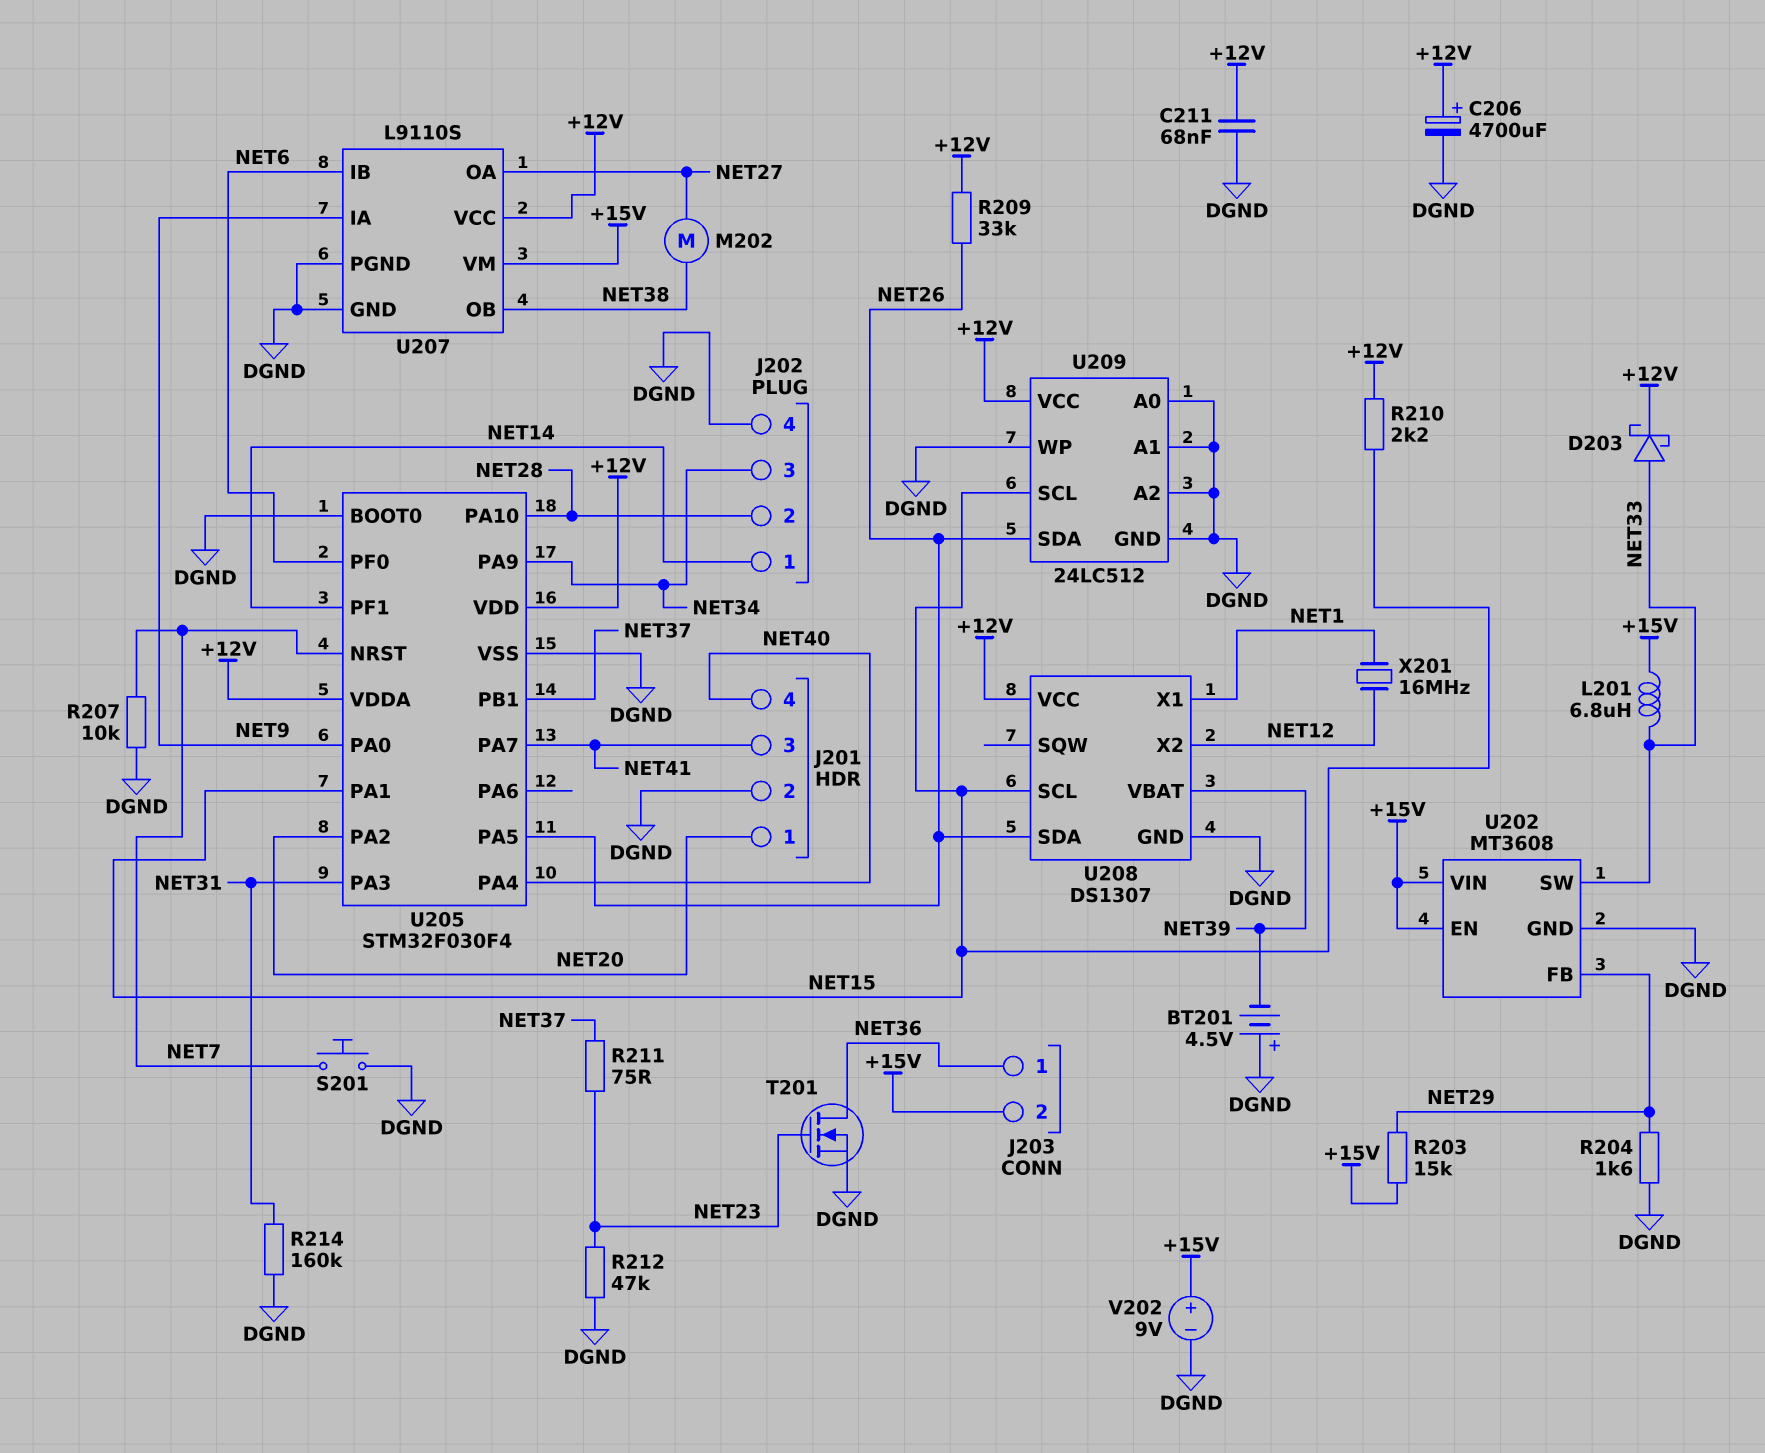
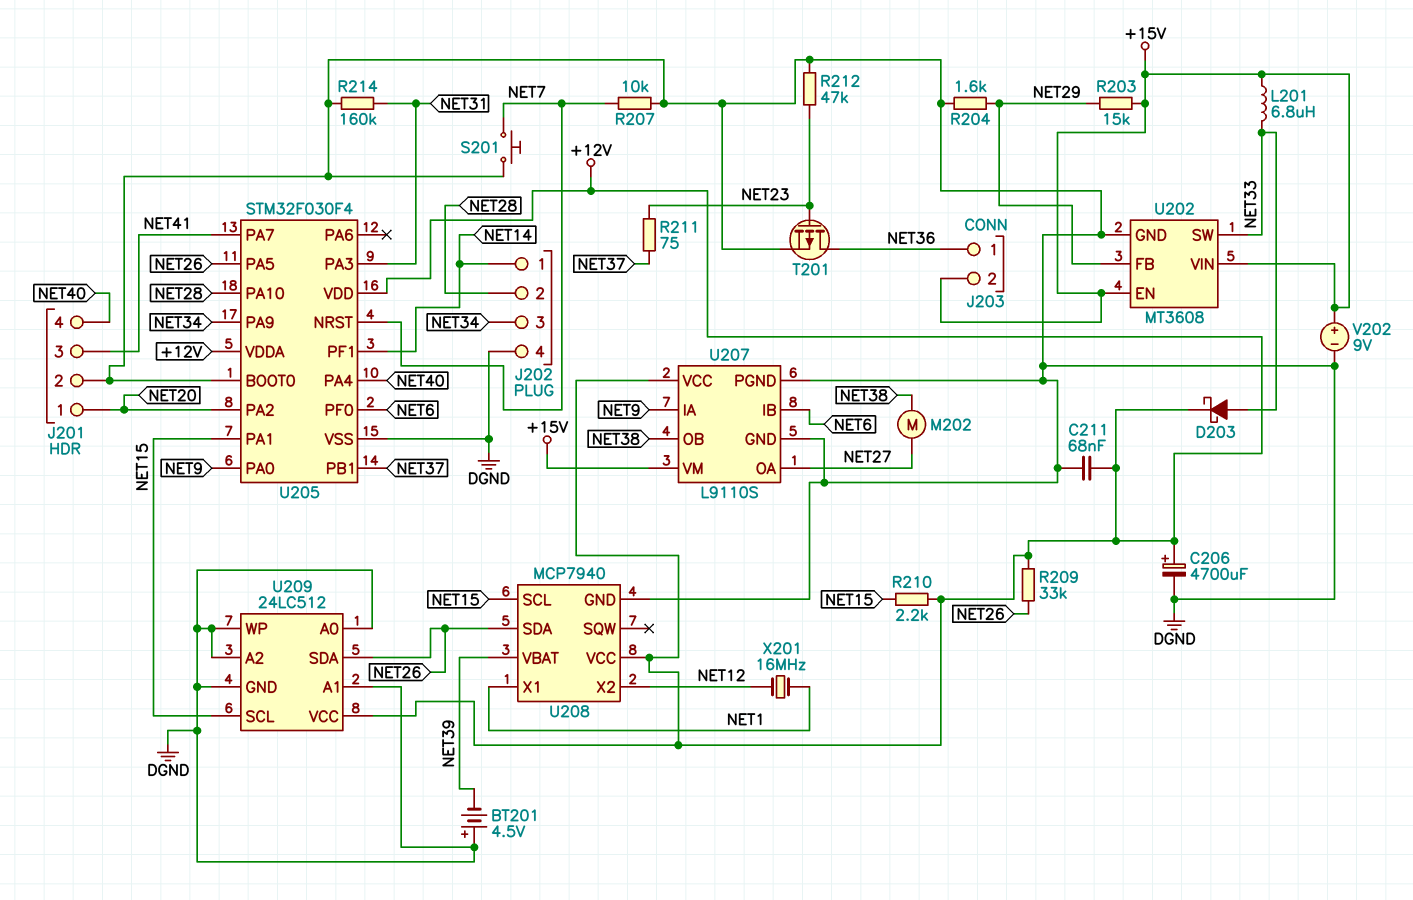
T201: NMOS (G NET23, D NET36, S DGND) -> PMOS (G NET23, D NET36, S DGND)
U208: DS1307 -> MCP7940

